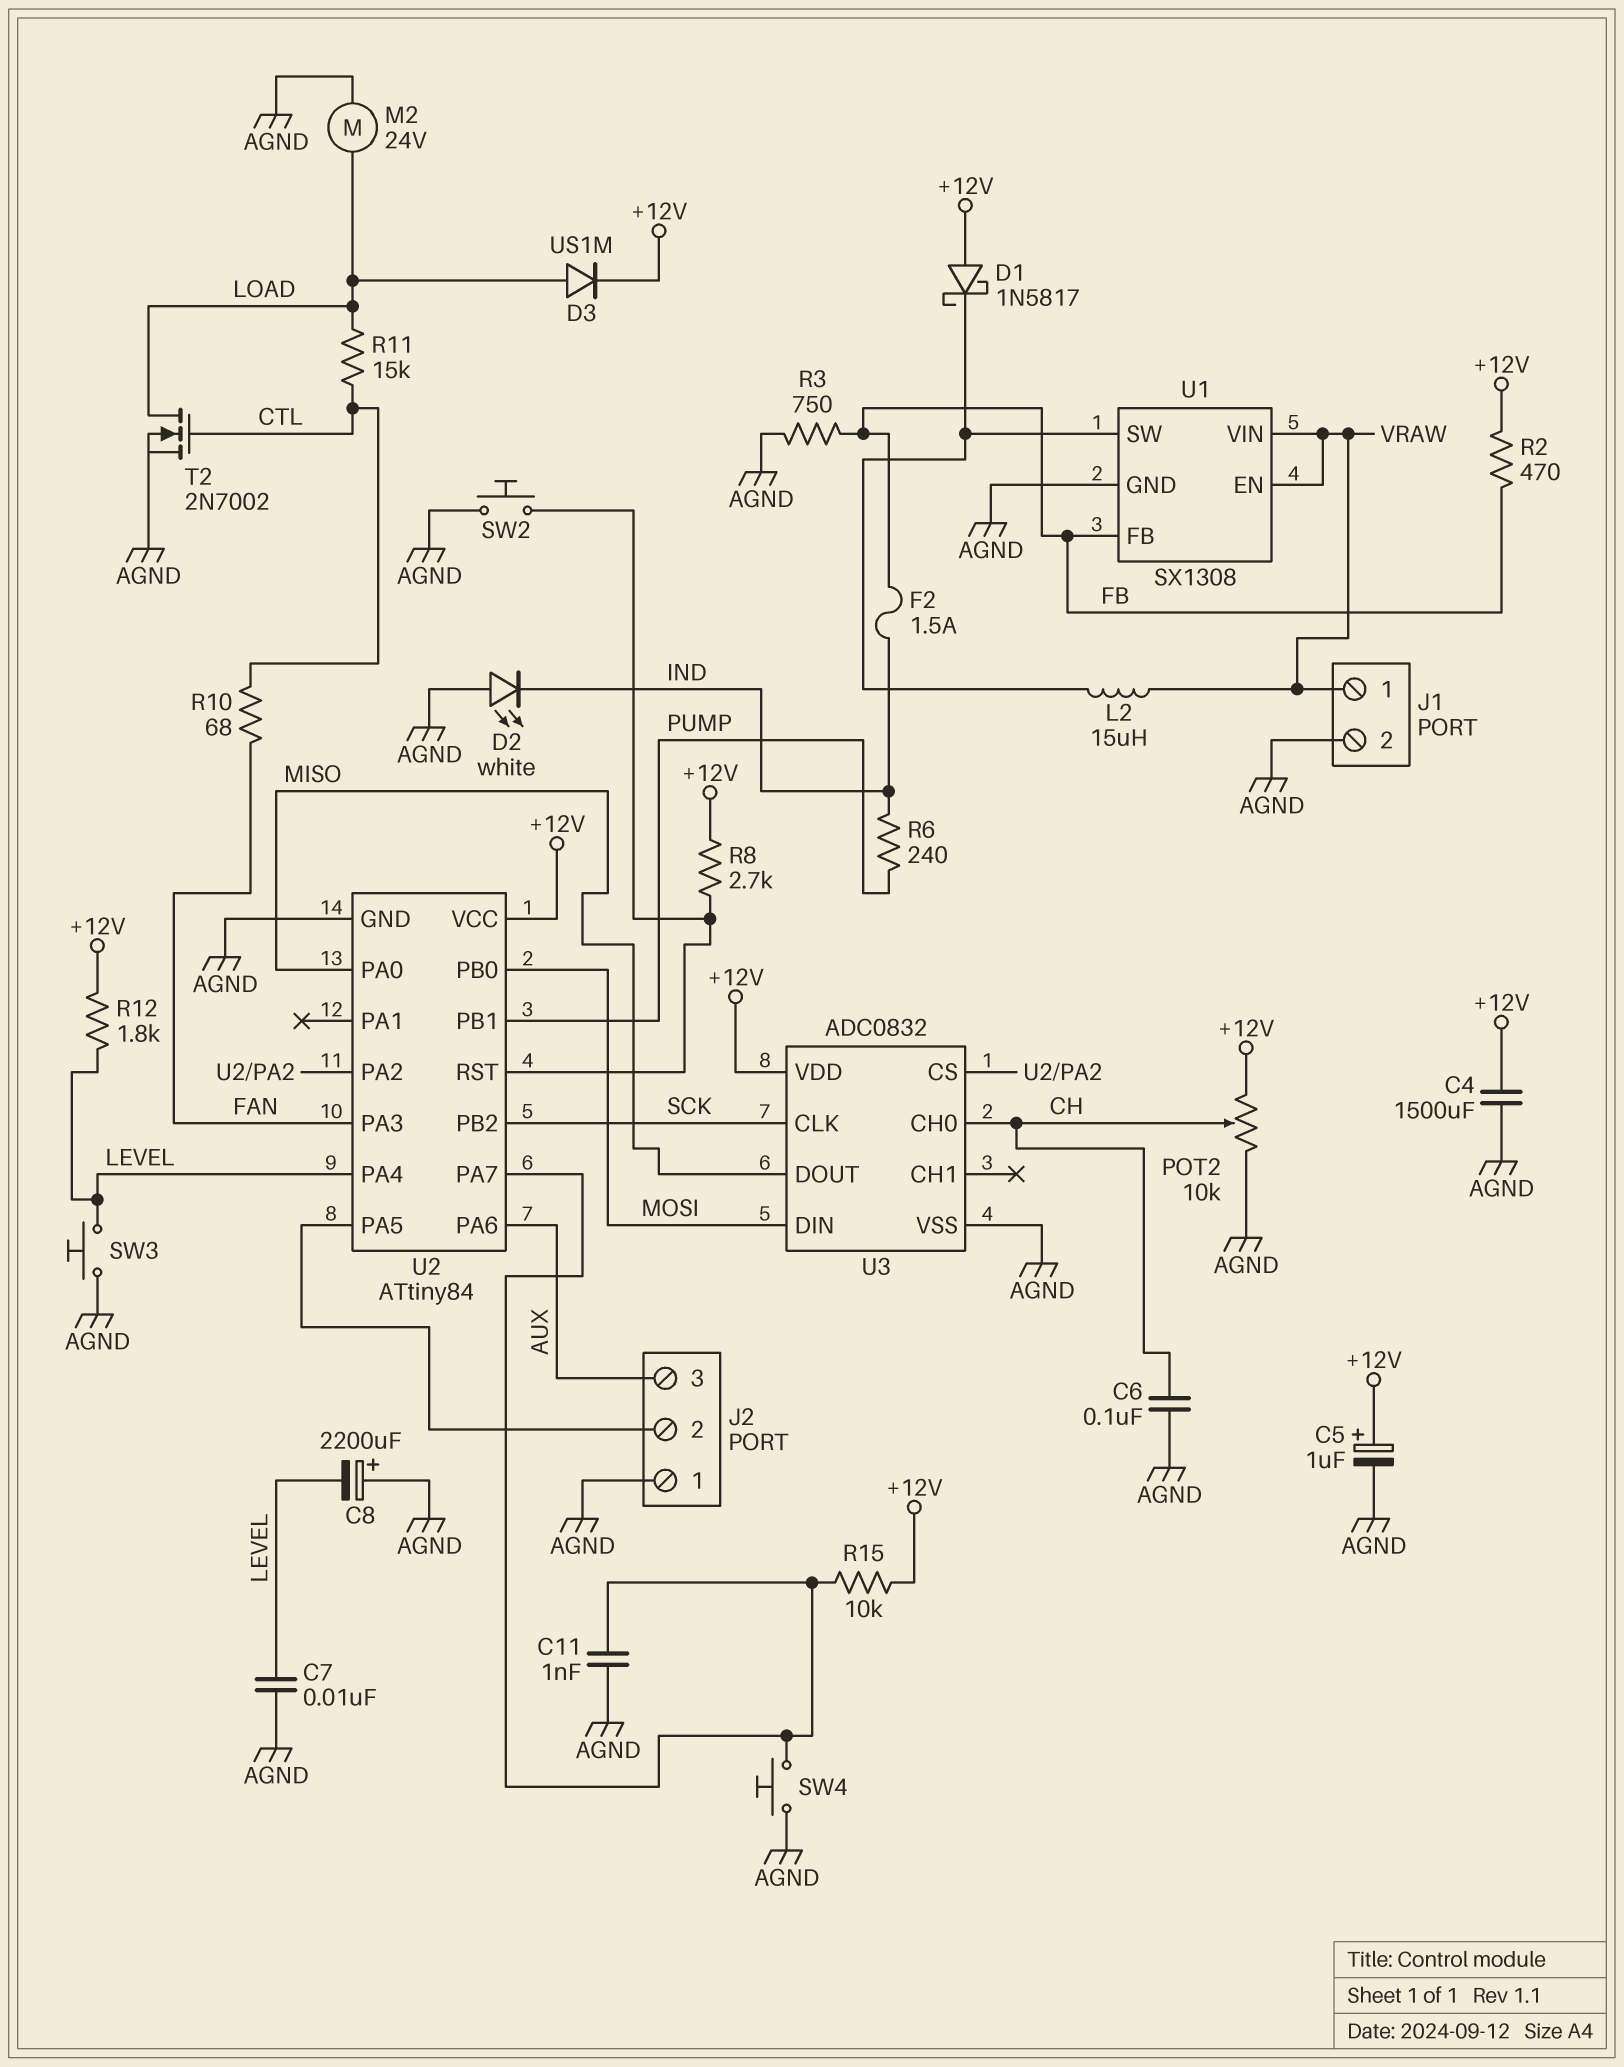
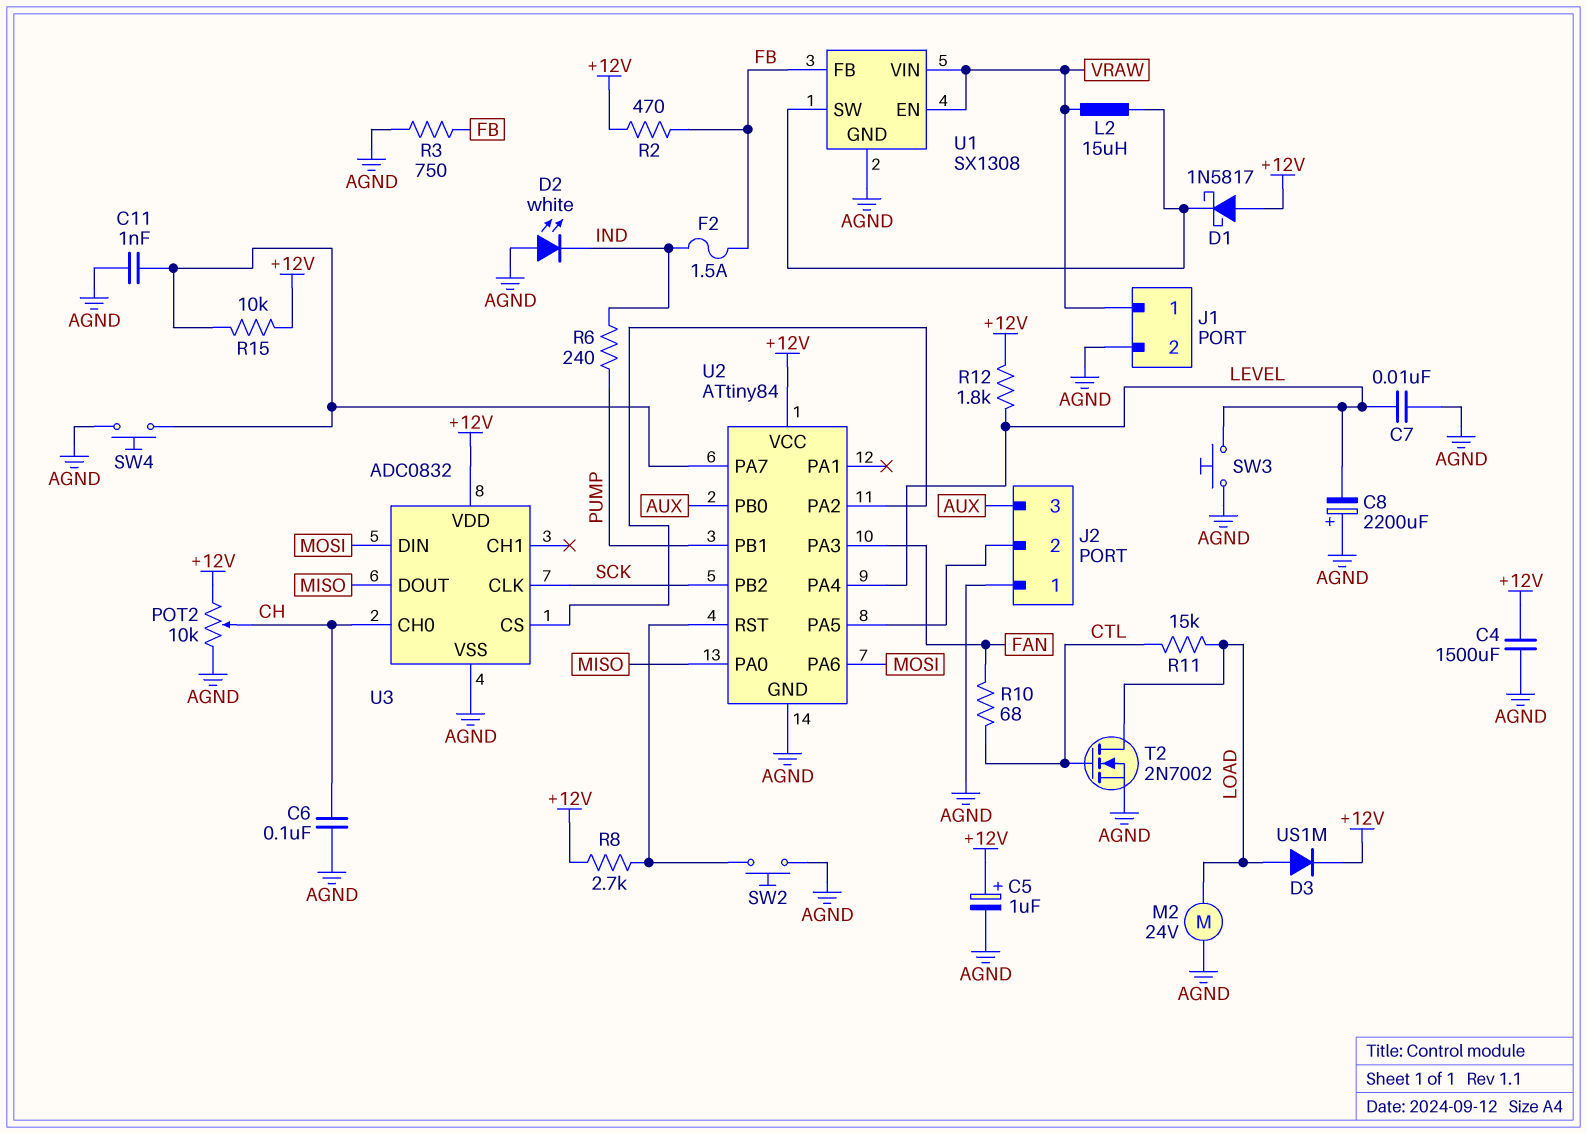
U2 pin PA6: AUX -> MOSI
U2 pin PB0: MOSI -> AUX

